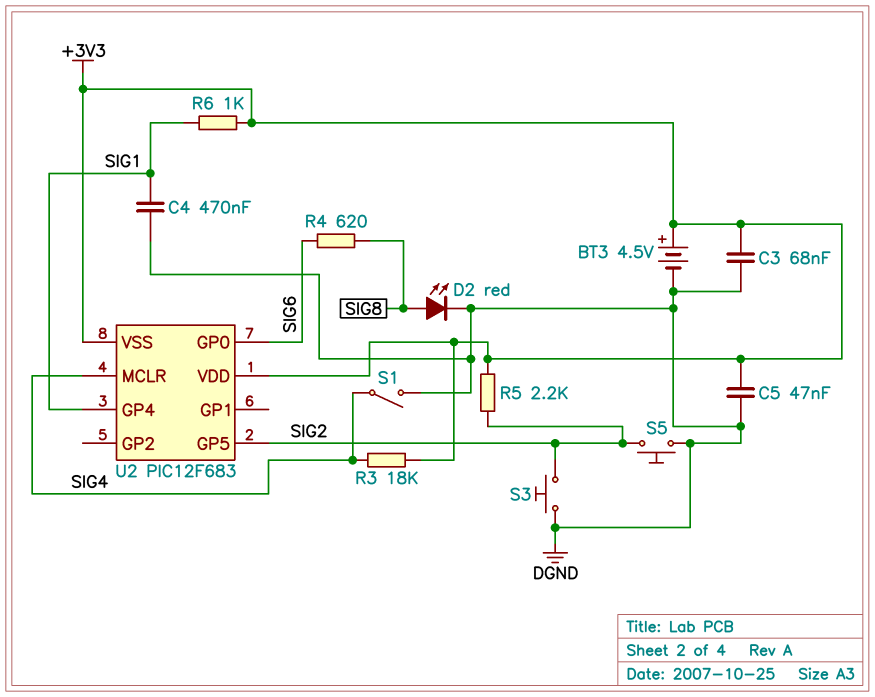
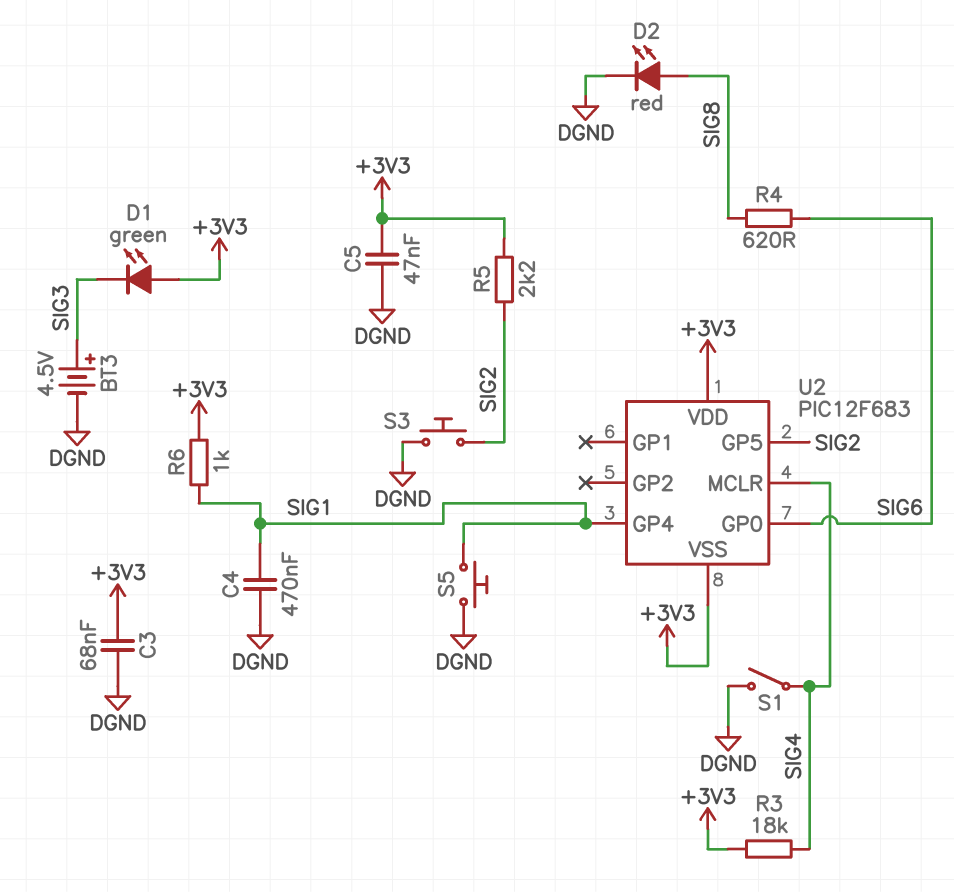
BT3: 4.5V (plus +3V3, minus DGND) -> 4.5V (plus SIG3, minus DGND)
D1: none -> LED green (A +3V3, K SIG3)
S5: button (DGND, SIG2) -> button (DGND, SIG1)

